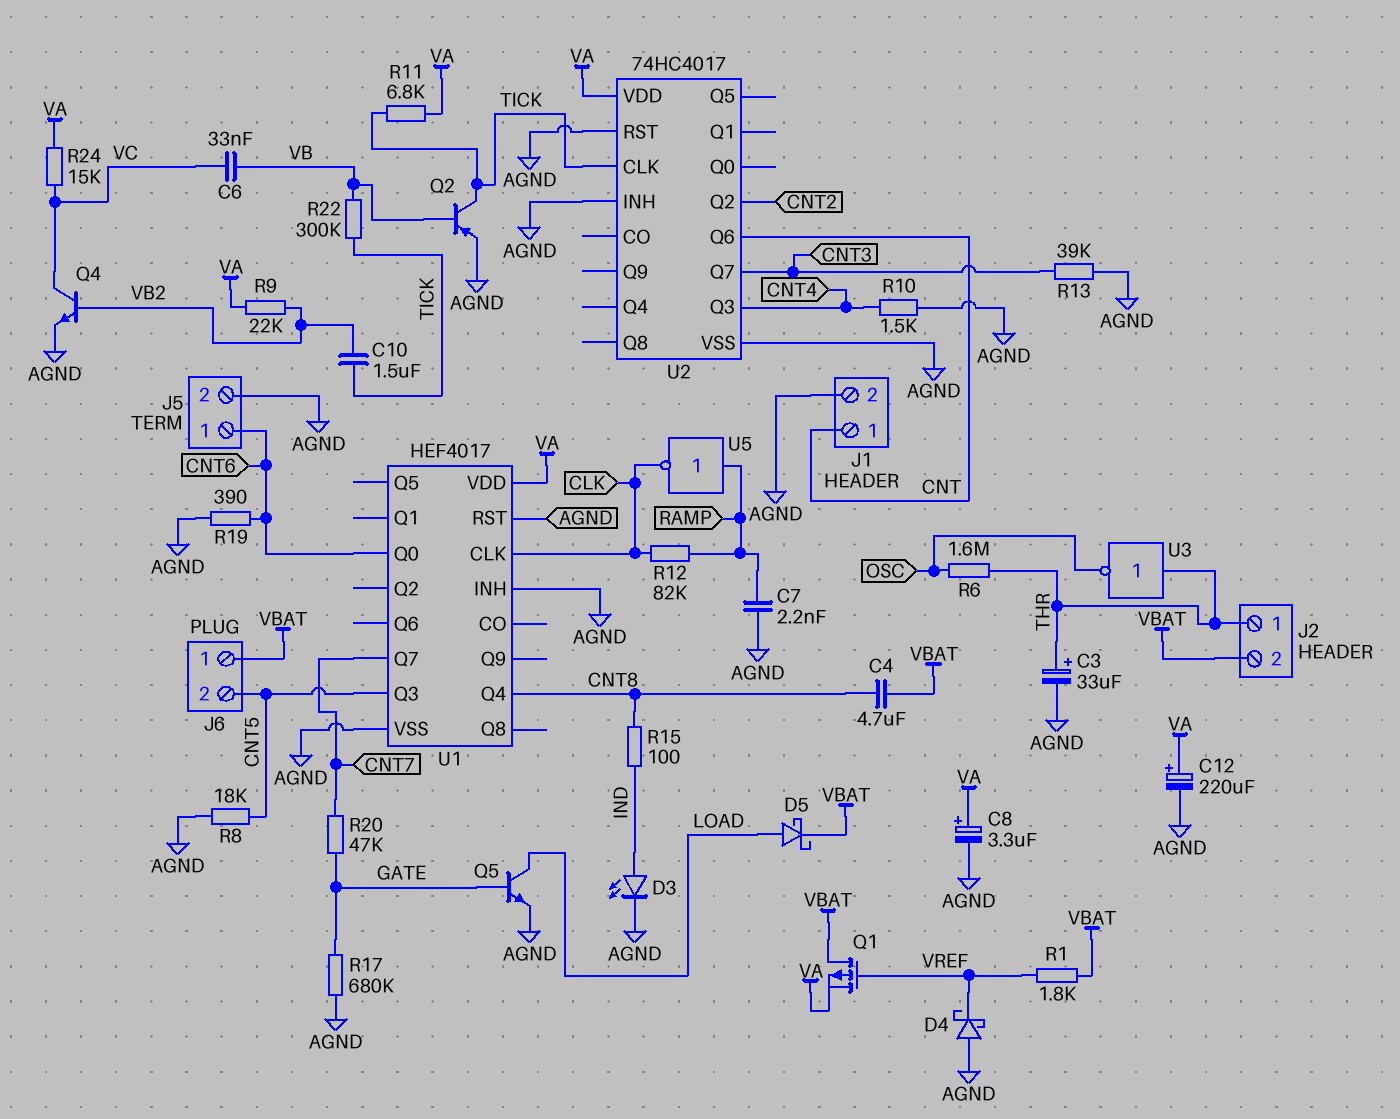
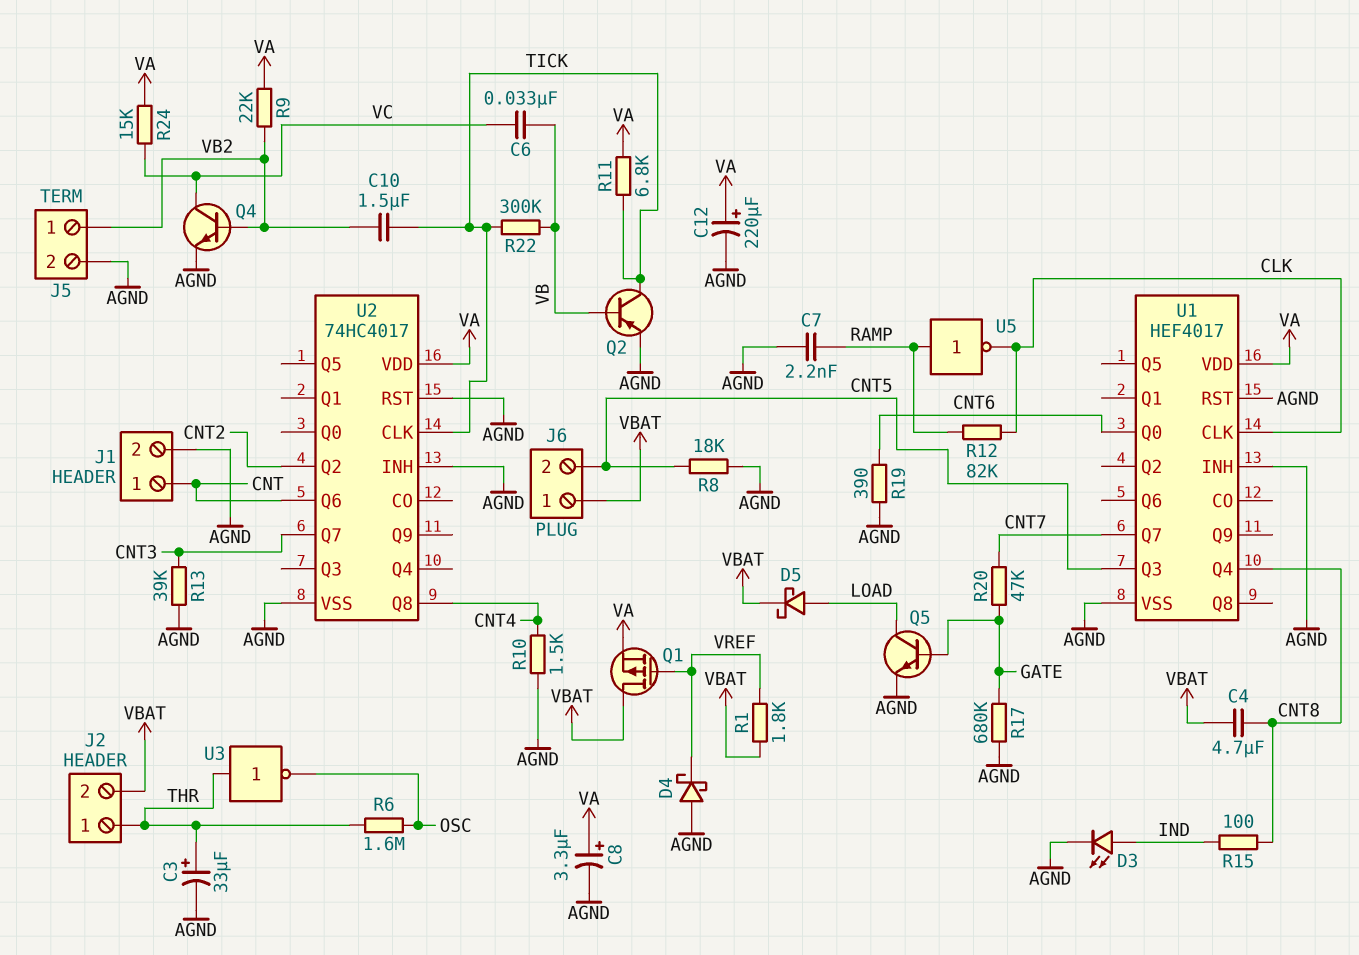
J5 pin 1: CNT6 -> VB2
U2 pin Q3: CNT4 -> none
U2 pin Q8: none -> CNT4

